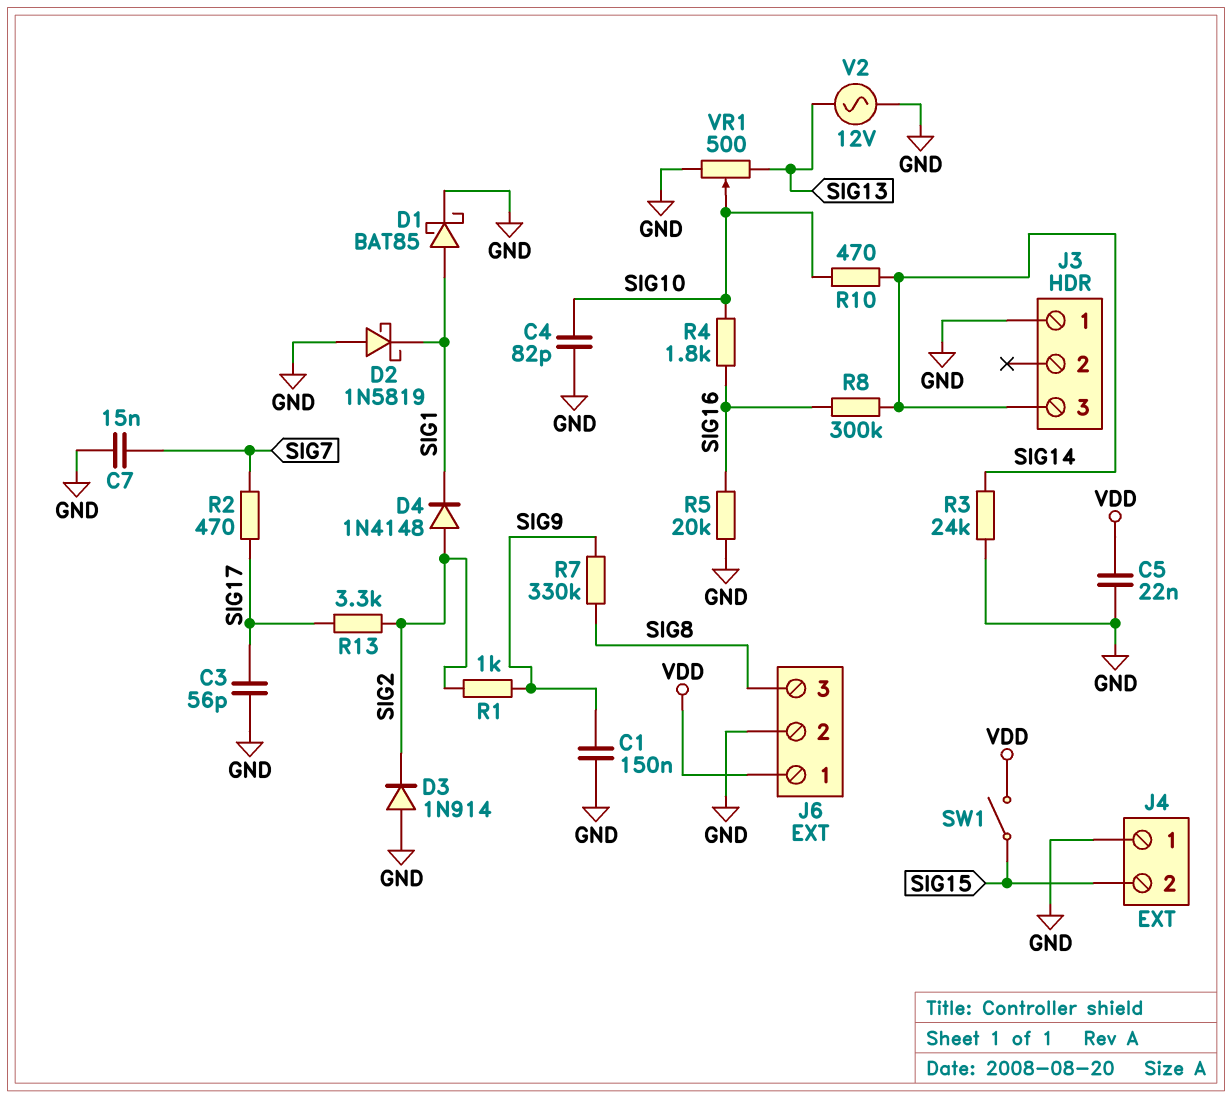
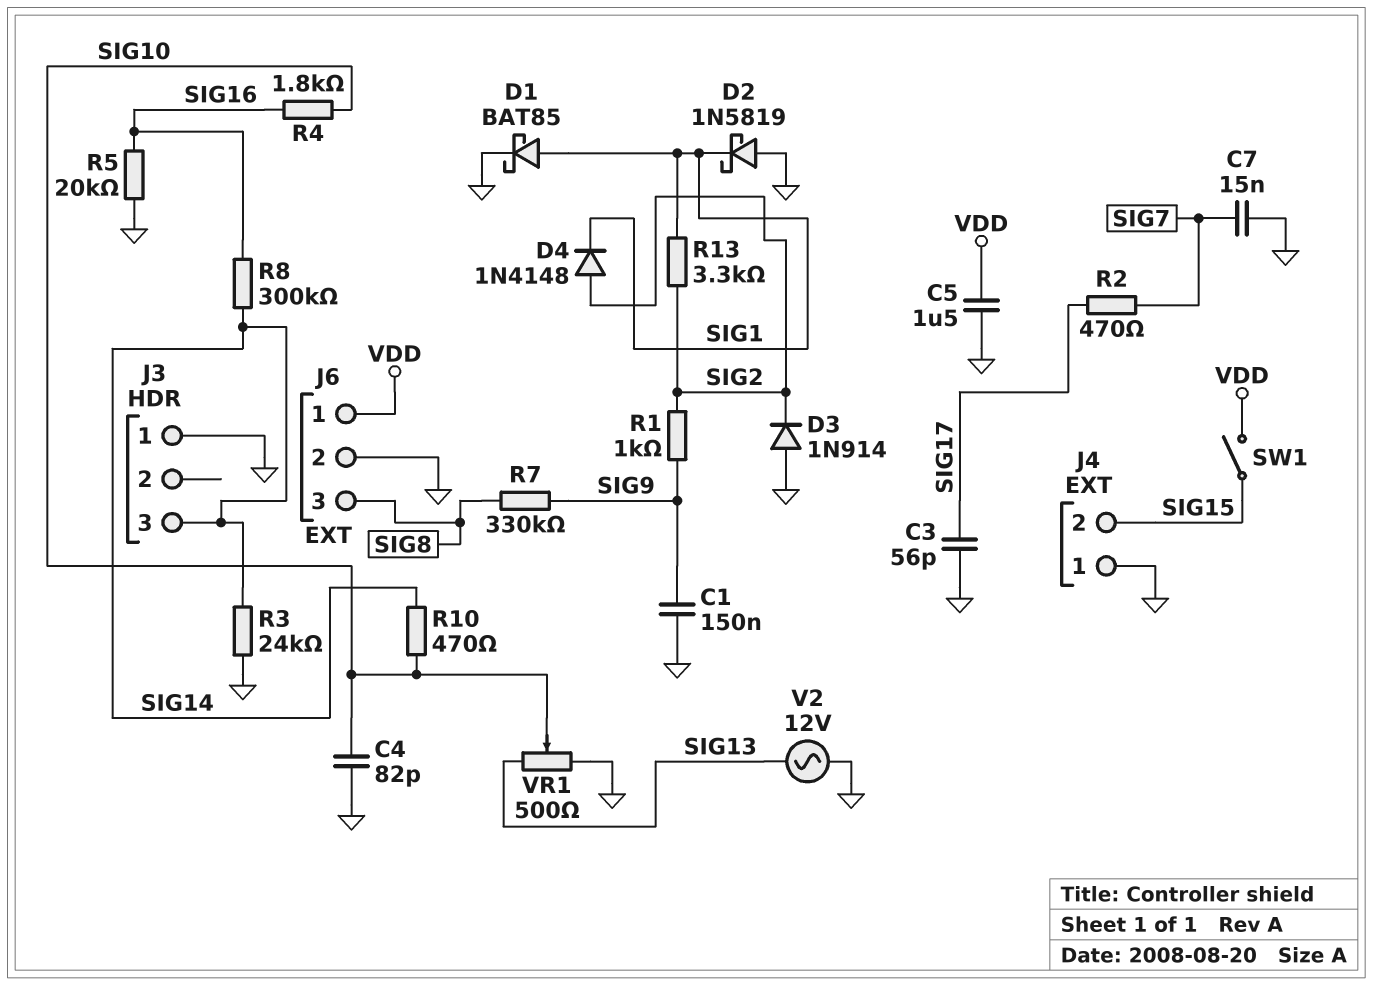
C5: 22nF (GND, VDD) -> 1.5uF (GND, VDD)
R13: 3.3k (SIG2, SIG17) -> 3.3k (SIG1, SIG2)

